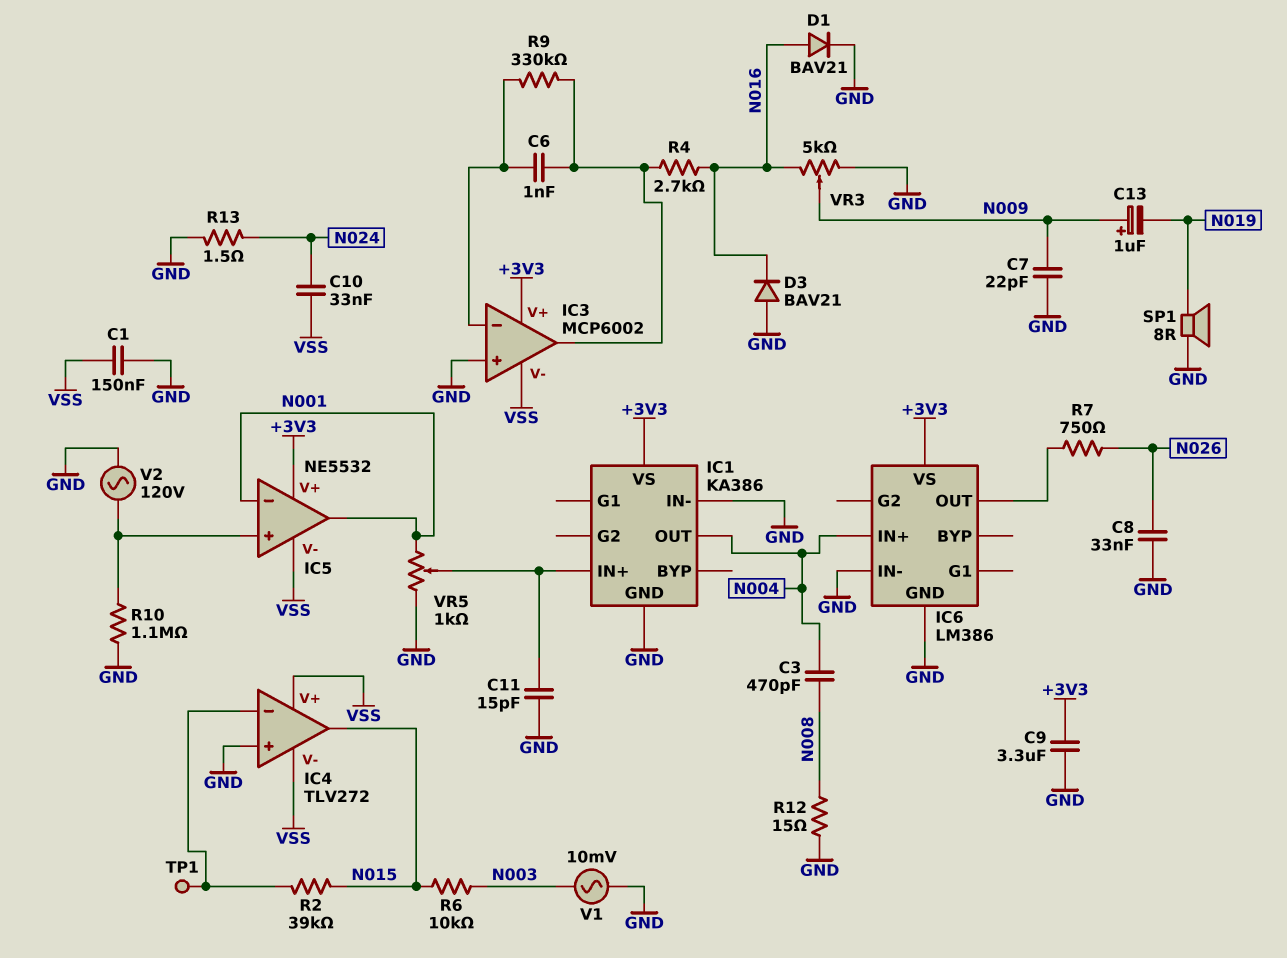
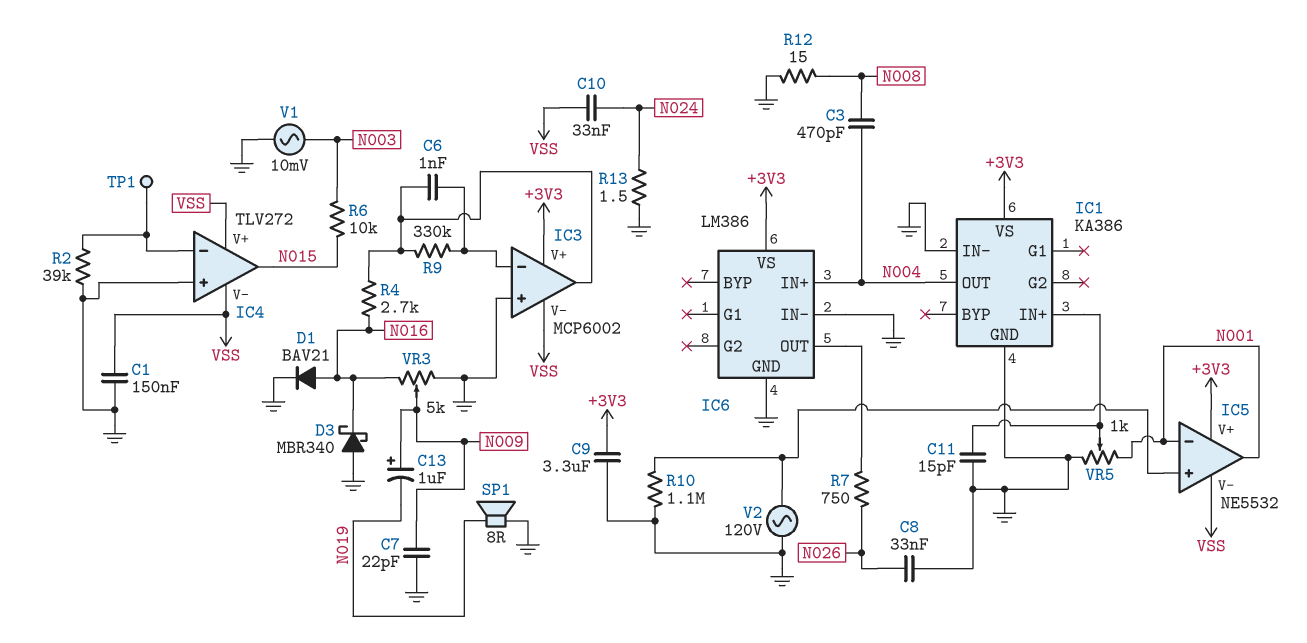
D3: diode BAV21 (A GND, K N016) -> schottky MBR340 (A GND, K N016)
R2: 39k (IC4/in-, N015) -> 39k (GND, IC4/in-)

